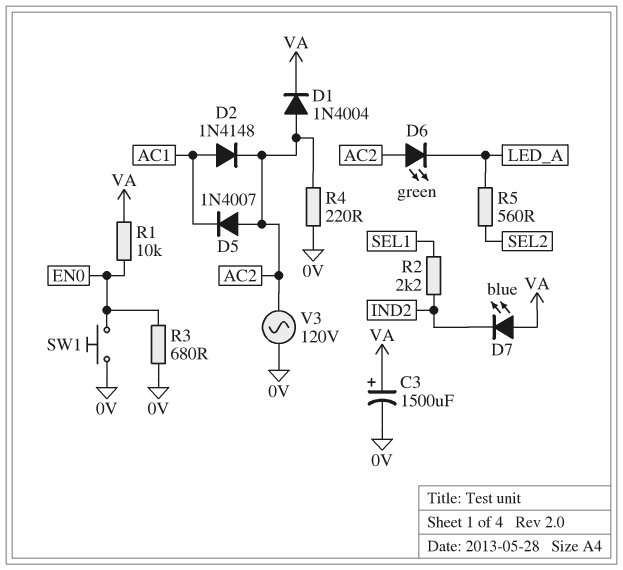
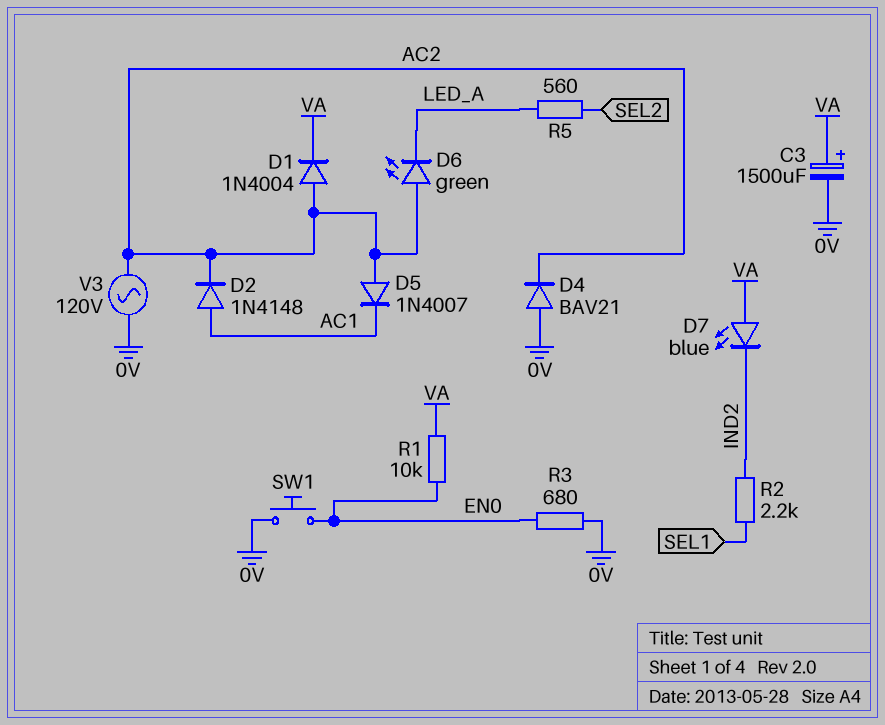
D4: none -> diode BAV21 (A 0V, K AC2)
R4: 220 (0V, AC2) -> none

